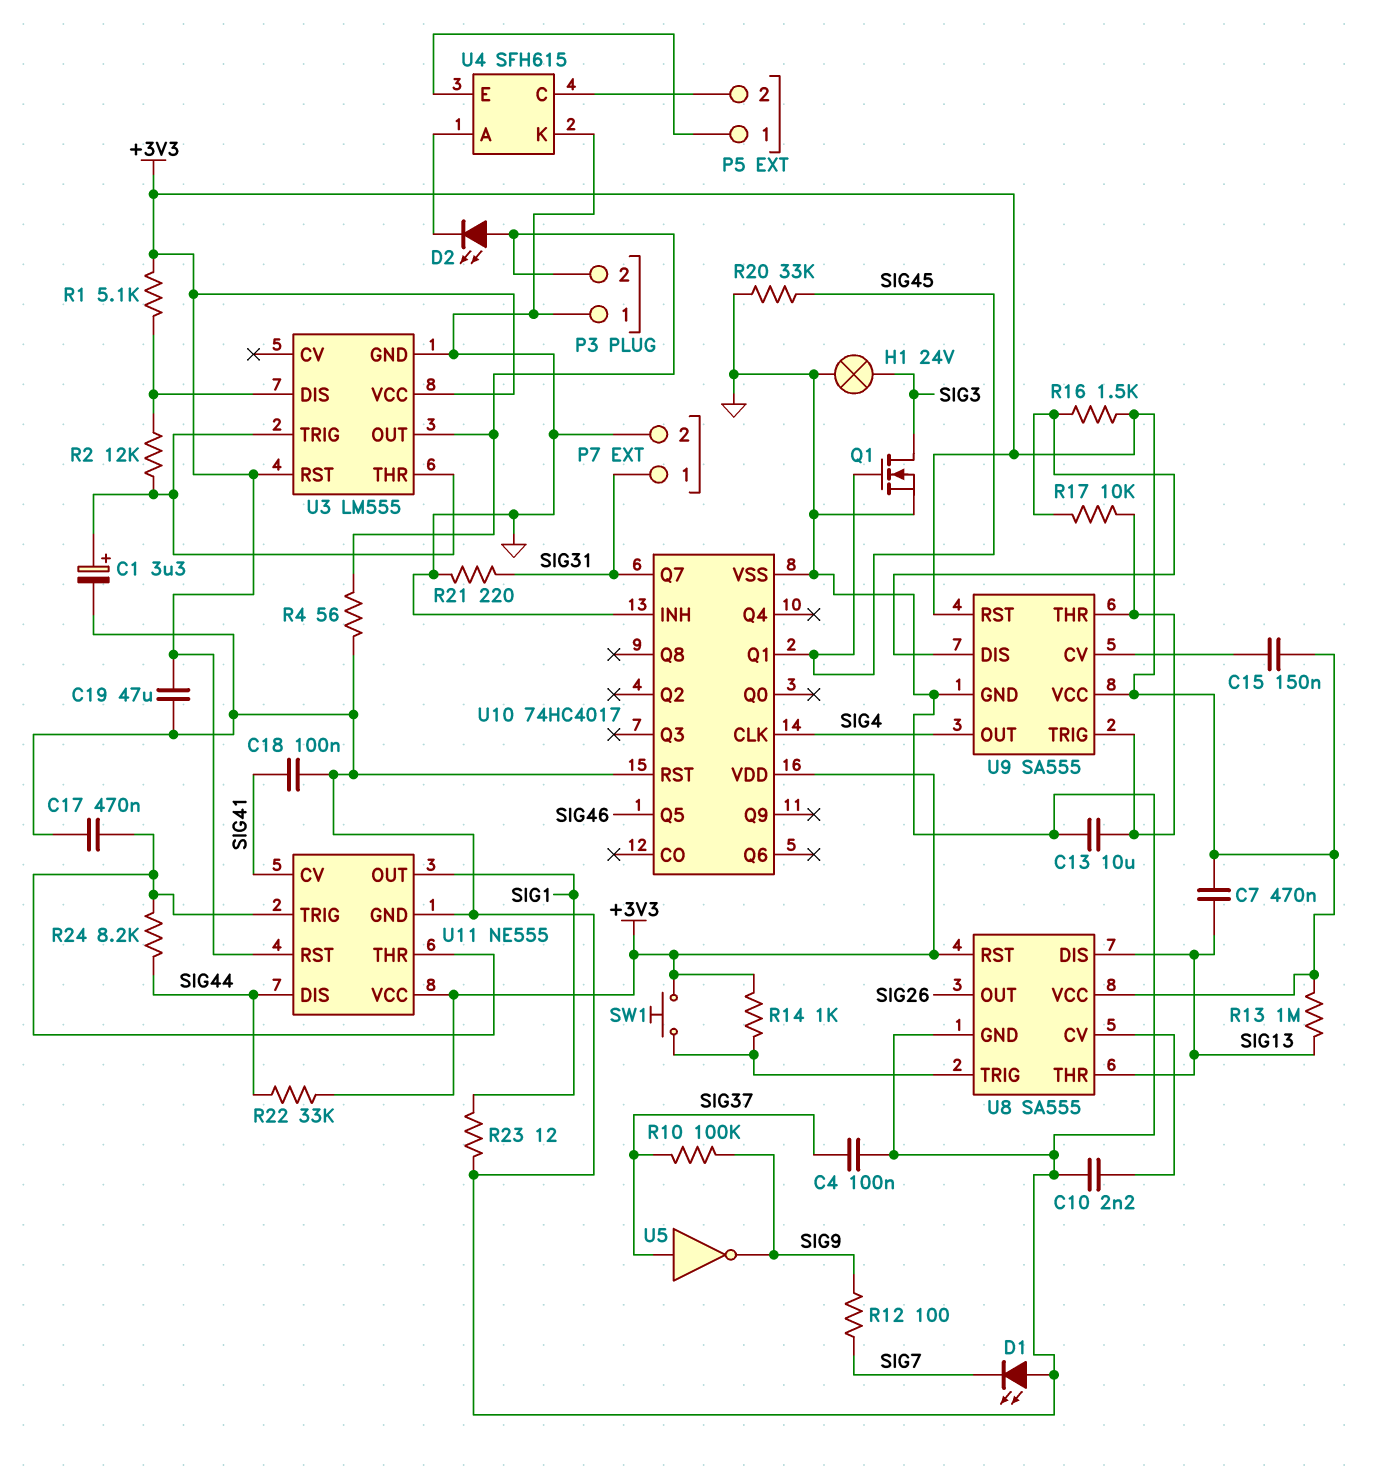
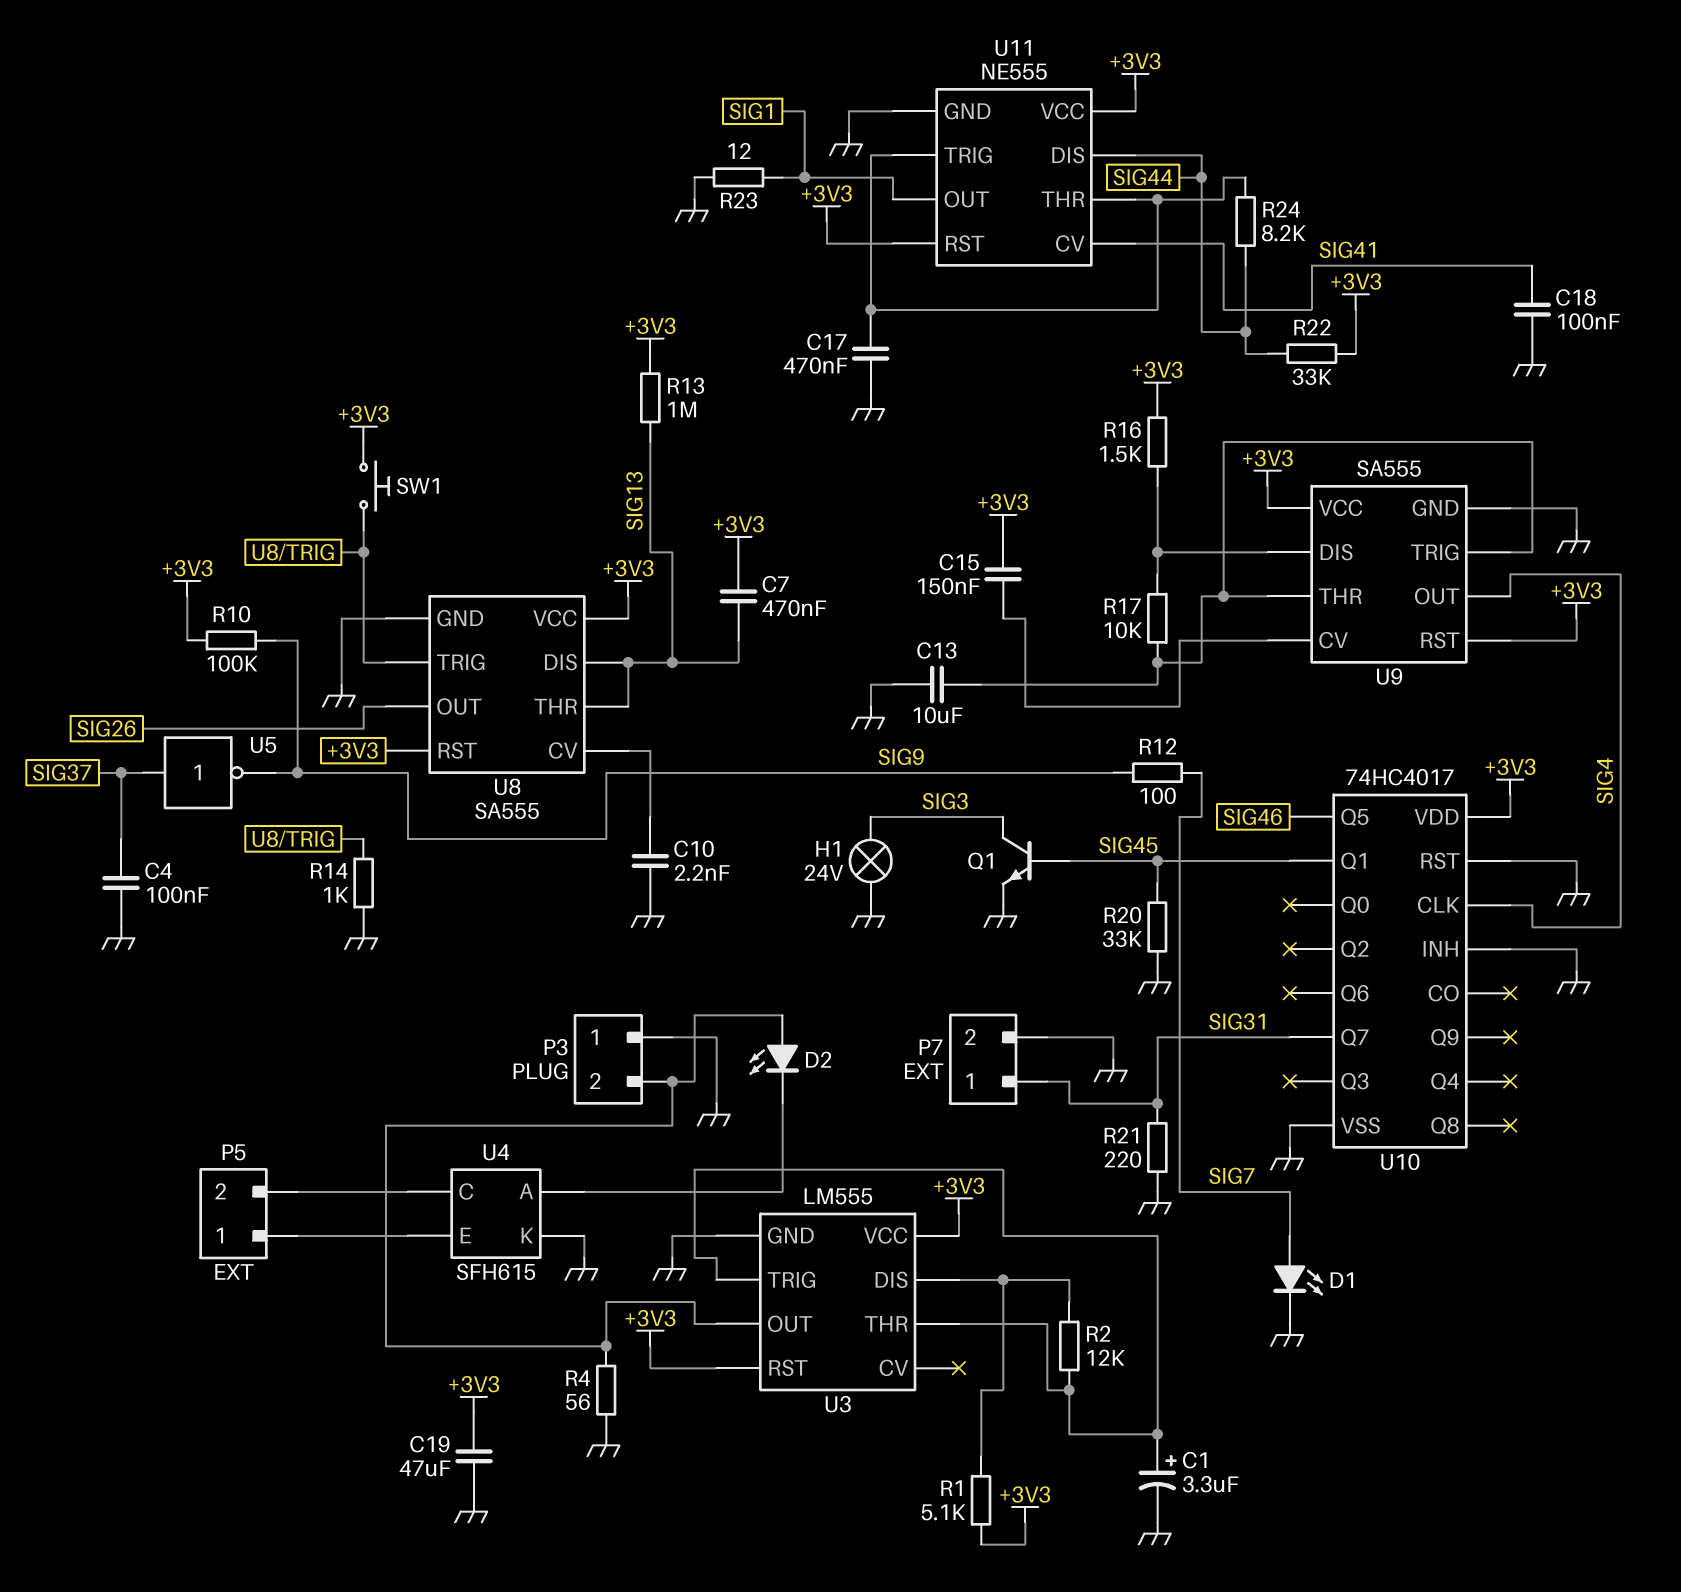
D1: LED (A GND, K SIG7) -> LED (A SIG7, K GND)
Q1: NMOS (G SIG45, D SIG3, S GND) -> NPN (B SIG45, C SIG3, E GND)
R10: 100k (SIG9, SIG37) -> 100k (+3V3, SIG9)
R14: 1k (+3V3, U8/TRIG) -> 1k (GND, U8/TRIG)

